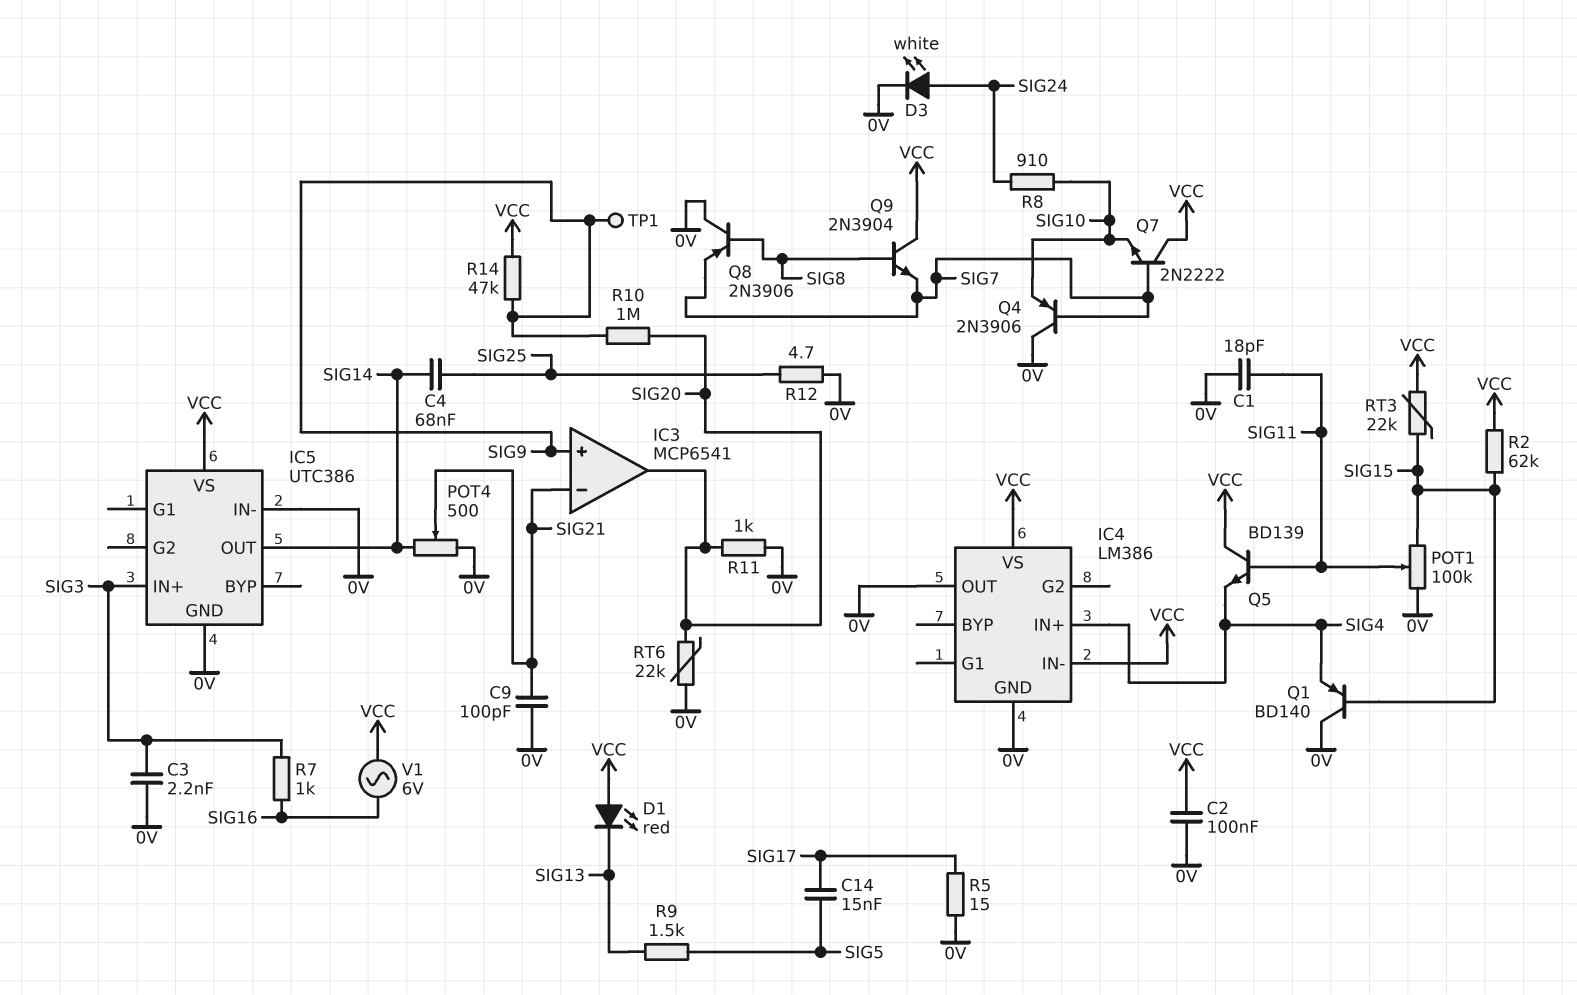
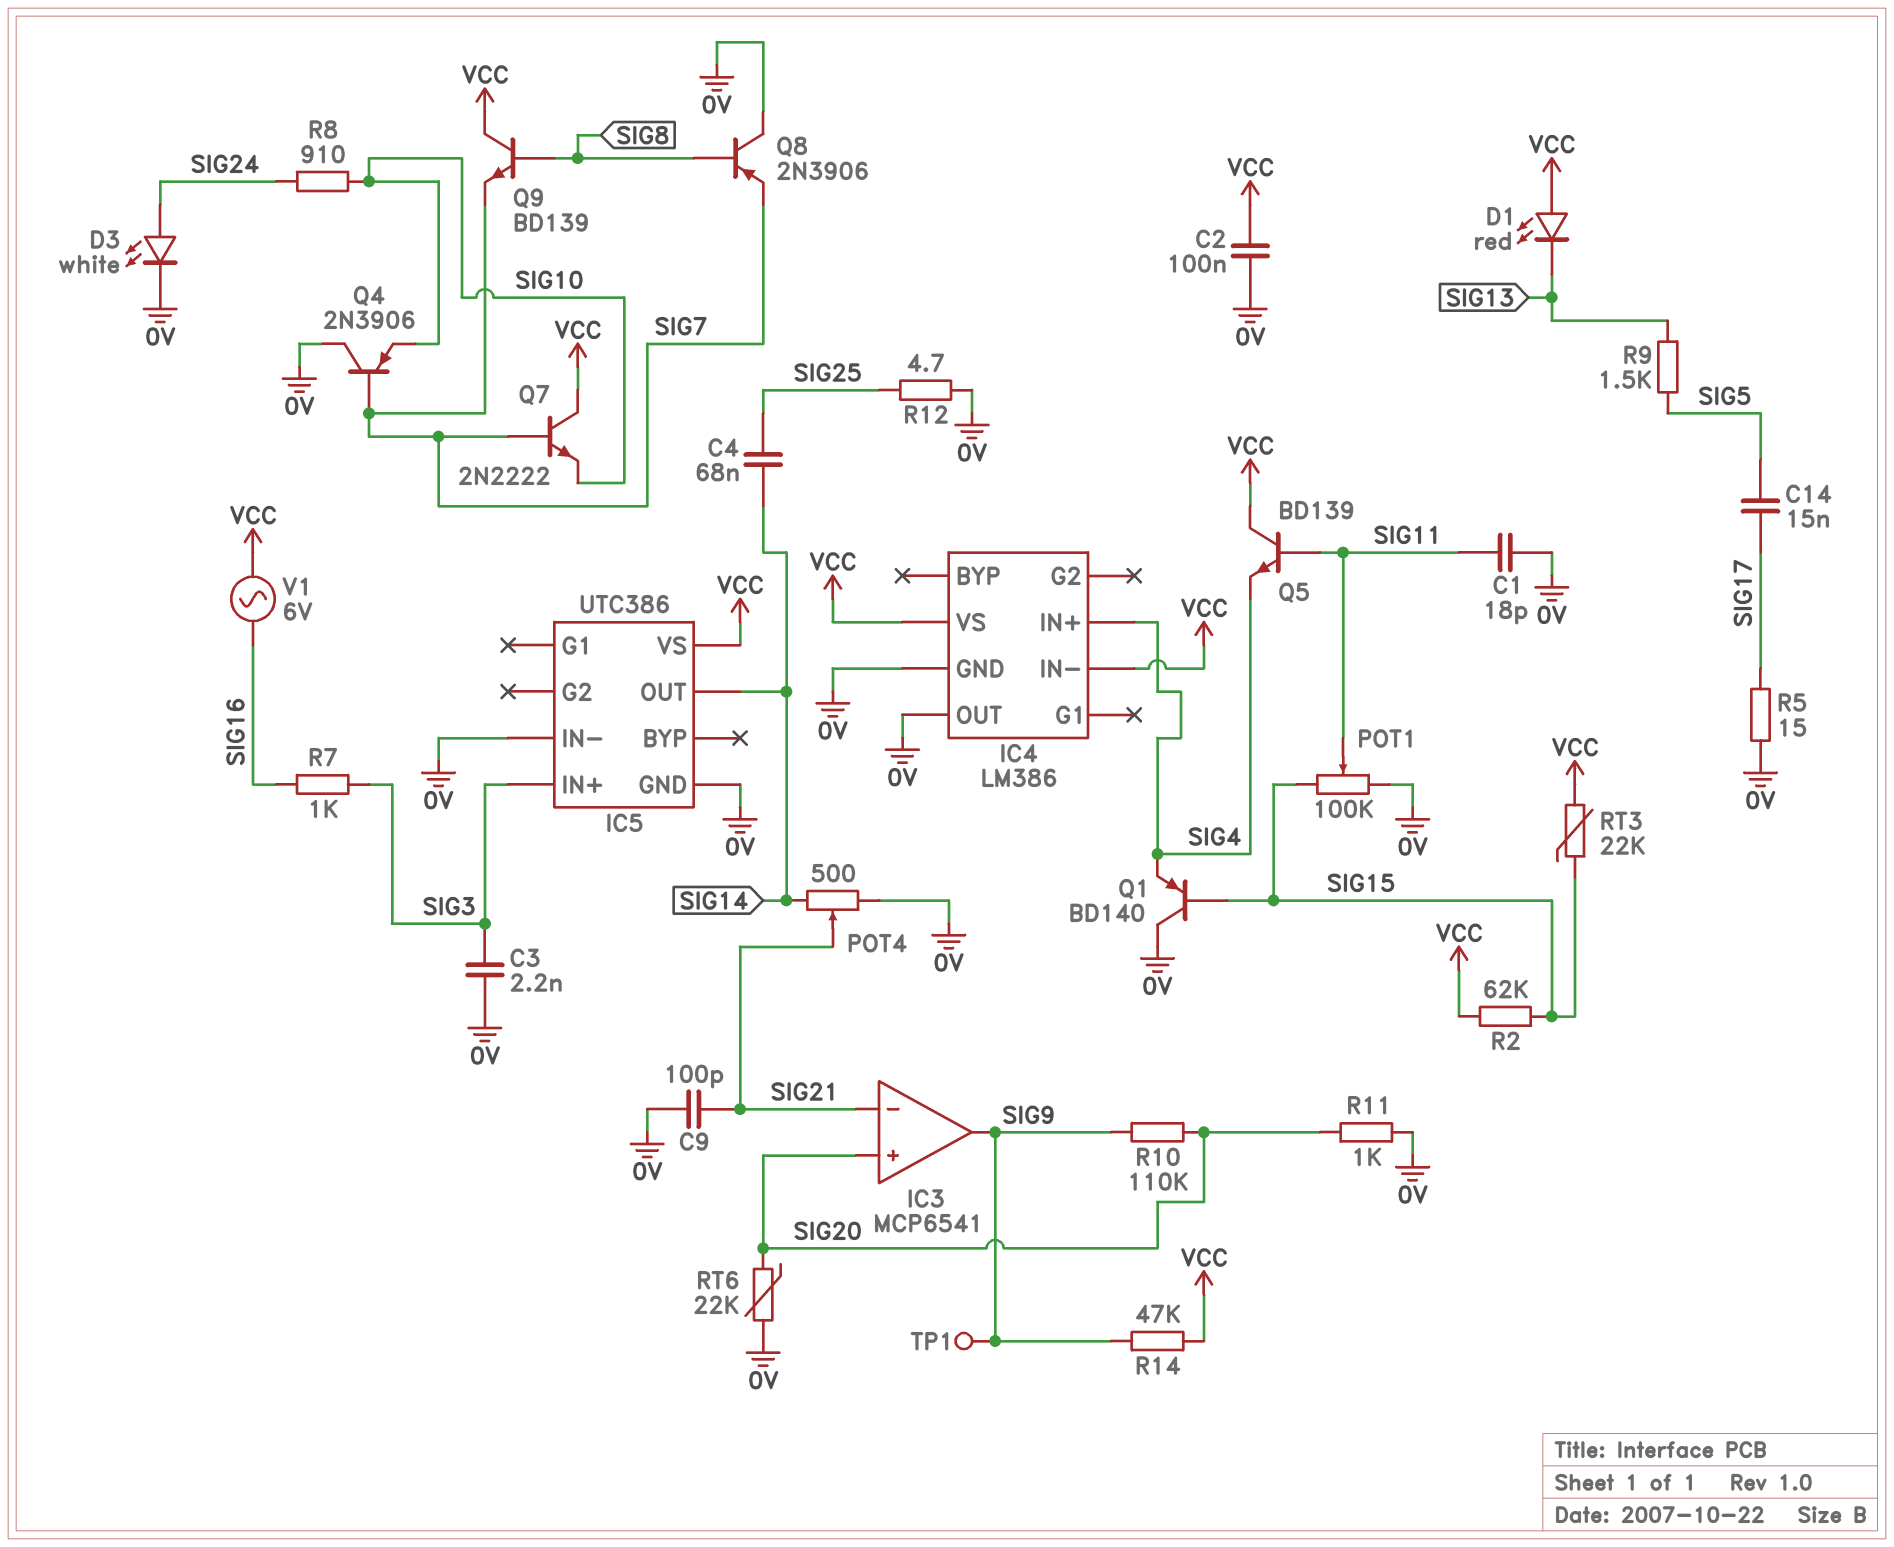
IC3 pin in+: SIG9 -> SIG20
IC3 pin out: SIG20 -> SIG9
Q9: NPN 2N3904 (B SIG8, C VCC, E SIG7) -> NPN BD139 (B SIG8, C VCC, E SIG7)
R10: 1M (SIG9, SIG20) -> 110k (SIG9, SIG20)

